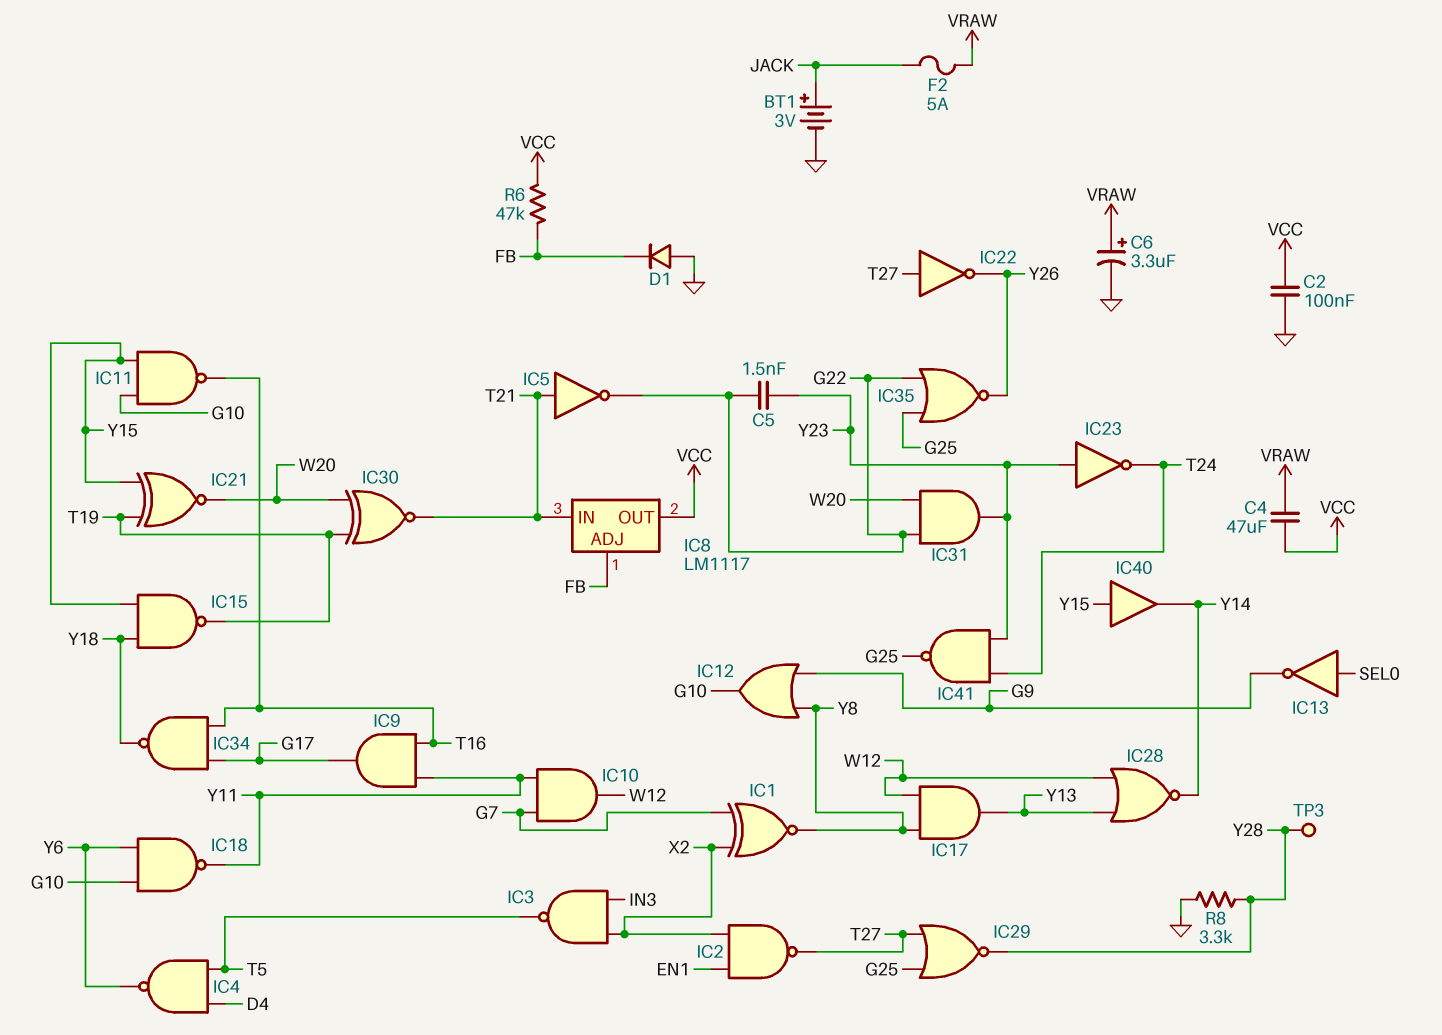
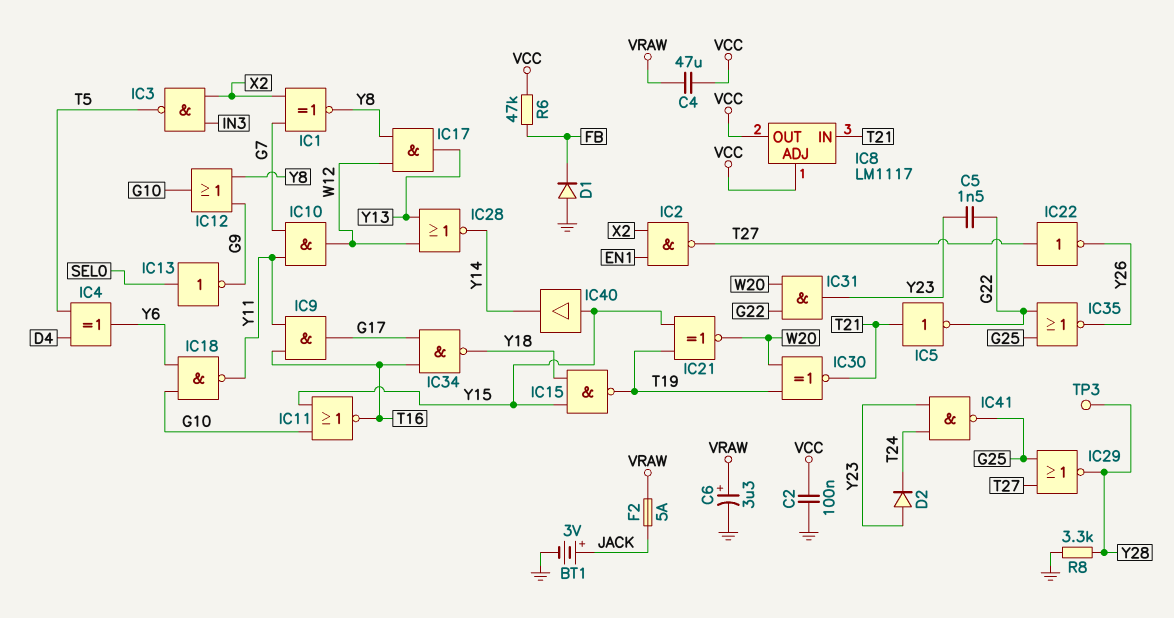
D2: none -> diode (A Y23, K T24)
IC4: NAND (in D4, in T5, out Y6) -> XOR (in D4, in T5, out Y6)
IC8 pin ADJ: FB -> VCC
IC11: NAND (in G10, in Y15, out T16) -> NOR (in G10, in Y15, out T16)
IC23: NOT (in Y23, out T24) -> none

